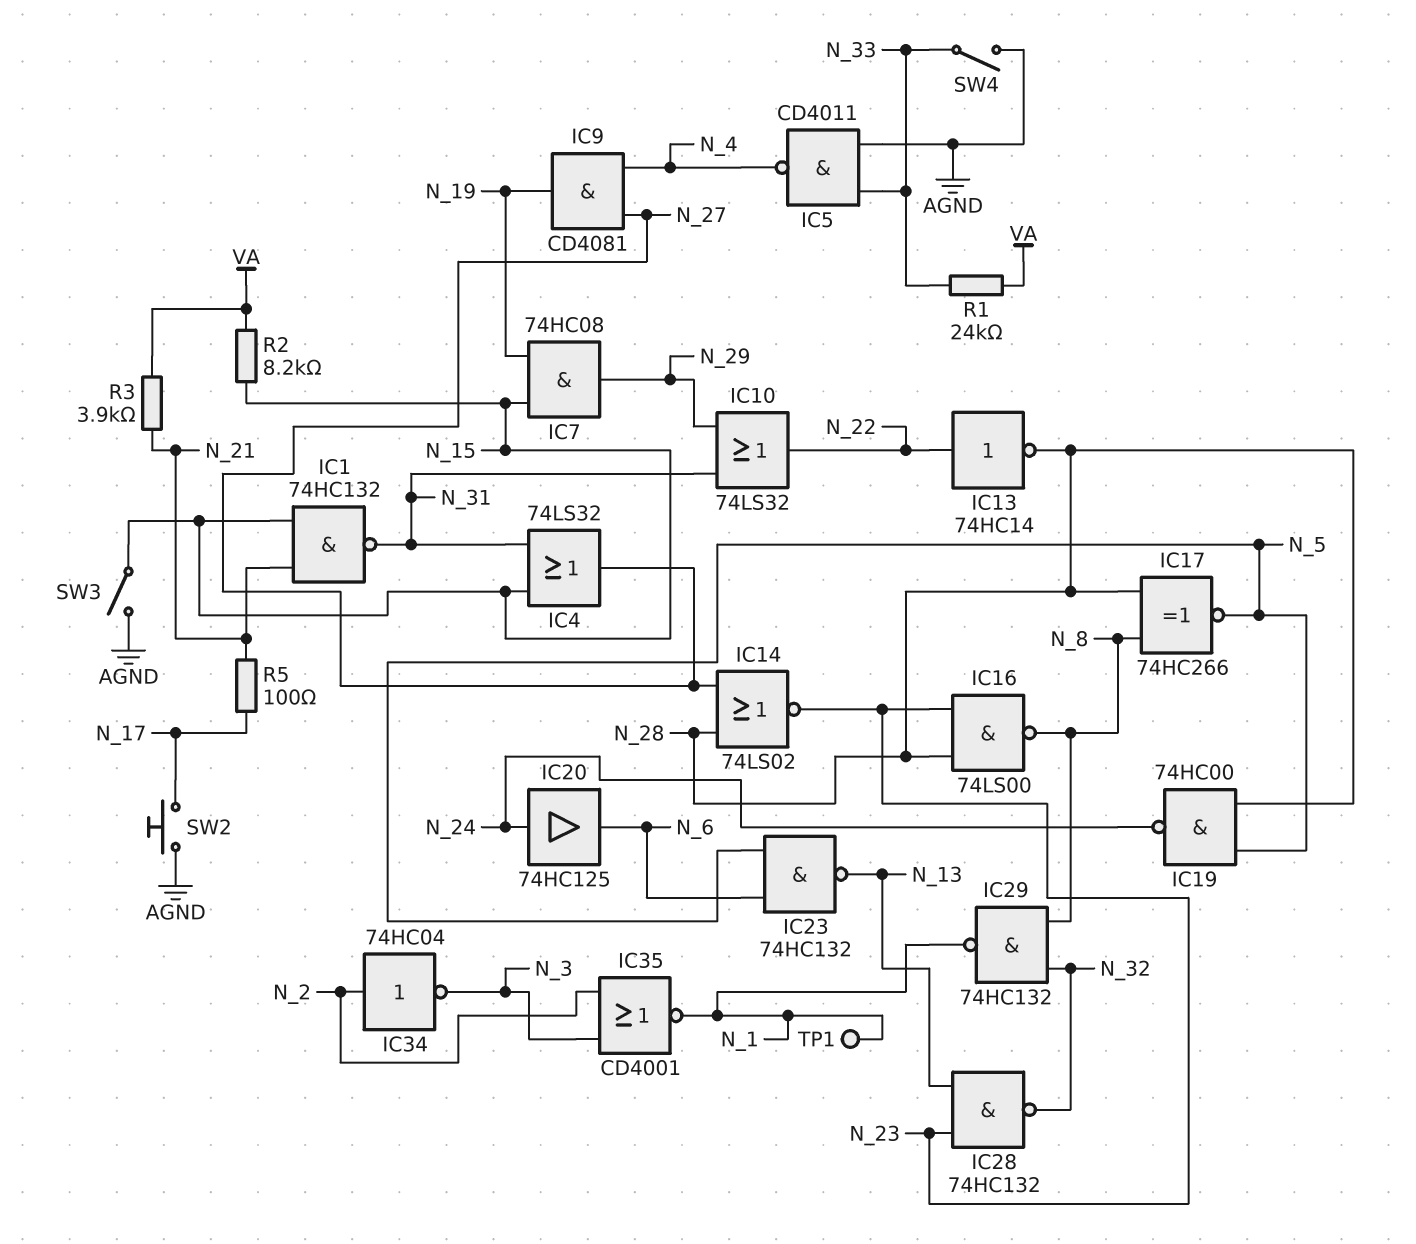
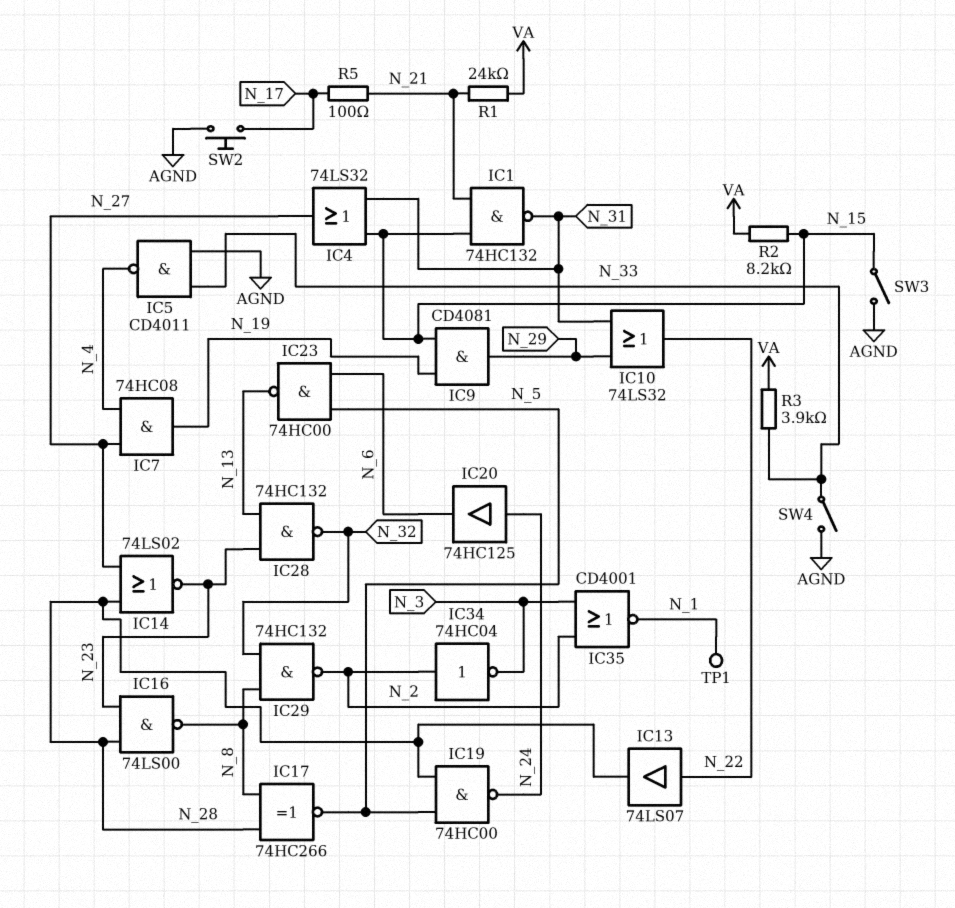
IC7: AND 74HC08 (in N_15, in N_19, out N_29) -> AND 74HC08 (in N_4, in N_27, out N_19)
IC9: AND CD4081 (in N_4, in N_27, out N_19) -> AND CD4081 (in N_15, in N_19, out N_29)
IC13: NOT 74HC14 (in N_22, out N_28) -> buffer 74LS07 (in N_22, out N_28)
IC23: NAND 74HC132 (in N_5, in N_6, out N_13) -> NAND 74HC00 (in N_5, in N_6, out N_13)
IC29: NAND 74HC132 (in N_8, in N_32, out N_1) -> NAND 74HC132 (in N_8, in N_32, out N_2)
R1: 24k (N_33, VA) -> 24k (N_21, VA)
R3: 3.9k (N_21, VA) -> 3.9k (N_33, VA)

